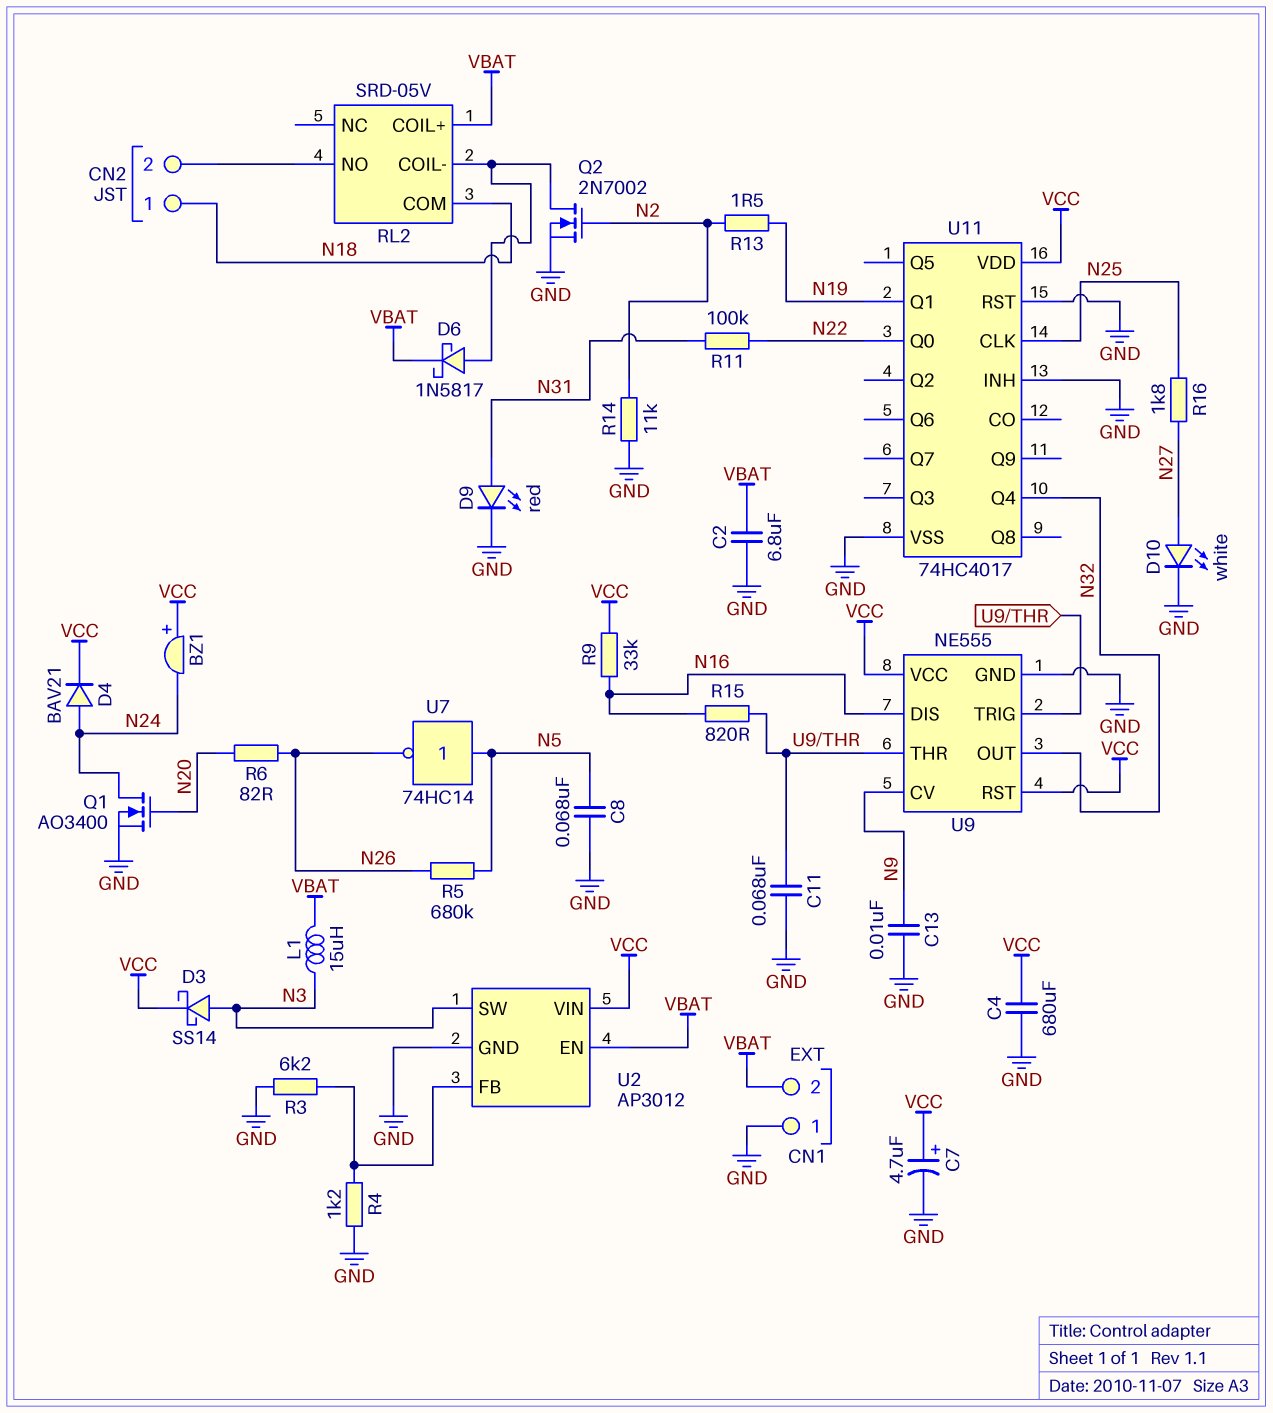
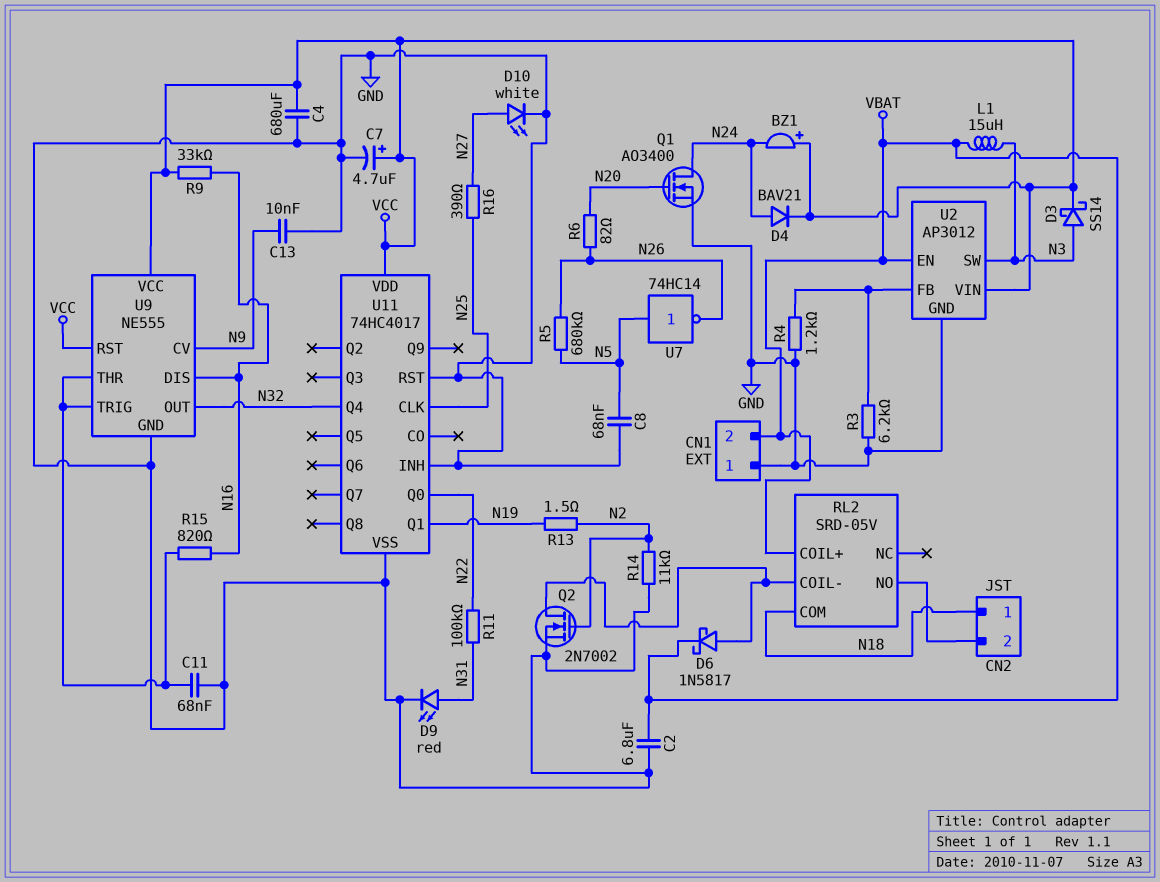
R16: 1.8k (N25, N27) -> 390 (N25, N27)

